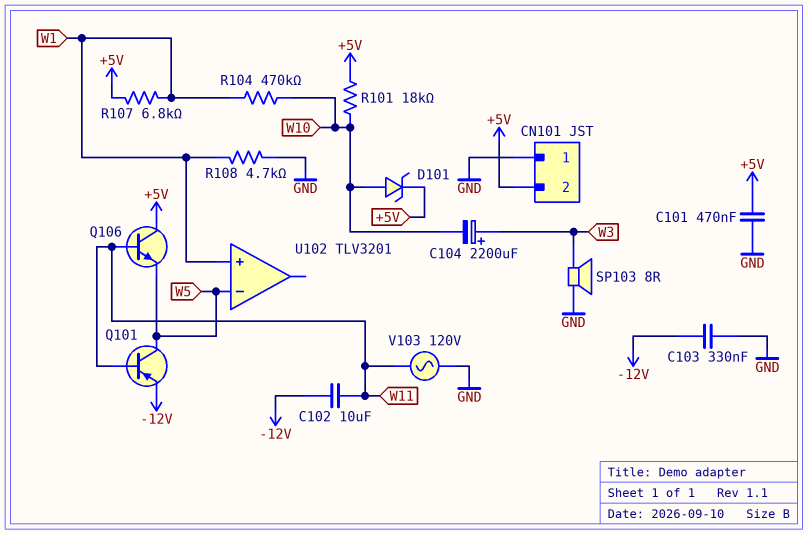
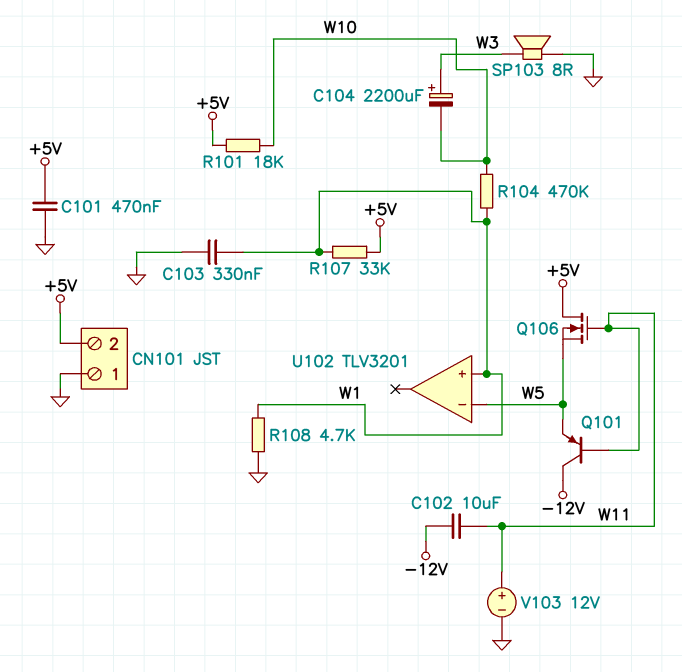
C103: 330nF (-12V, GND) -> 330nF (GND, W1)
D101: zener (A W10, K +5V) -> none
Q101: PNP (B W11, C W5, E -12V) -> PNP (B W11, C -12V, E W5)
Q106: NPN (B W11, C +5V, E W5) -> NMOS (G W11, D +5V, S W5)
R107: 6.8k (+5V, W1) -> 33k (+5V, W1)
V103: AC 120V (GND, W11) -> 12V (plus W11, minus GND)

